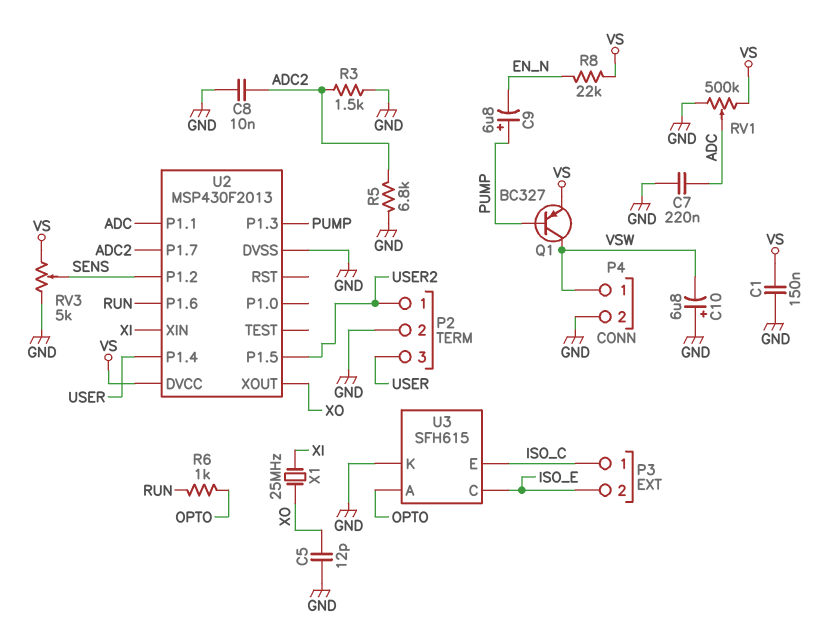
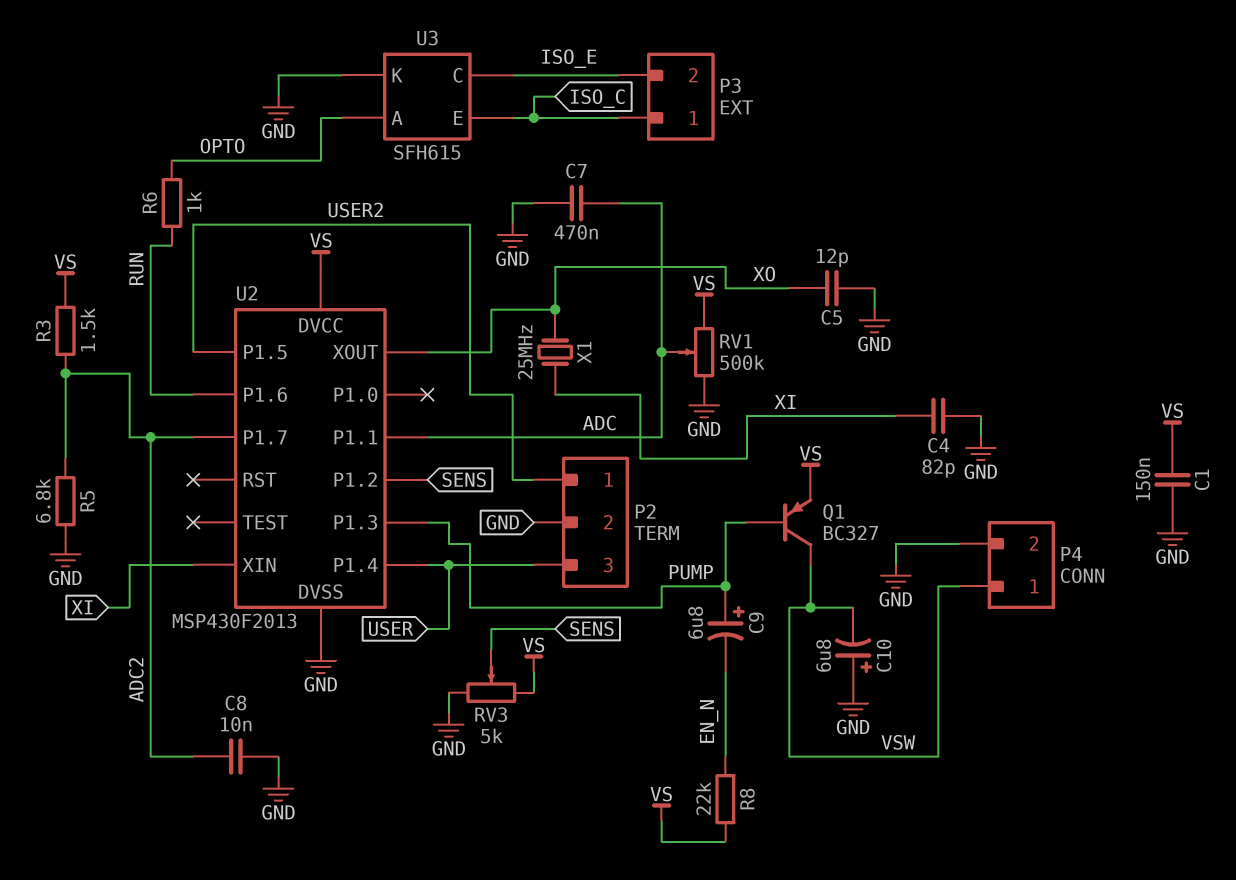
C4: none -> 82pF (GND, XI)
C7: 220nF (ADC, GND) -> 470nF (ADC, GND)
R3: 1.5k (ADC2, GND) -> 1.5k (ADC2, VS)

